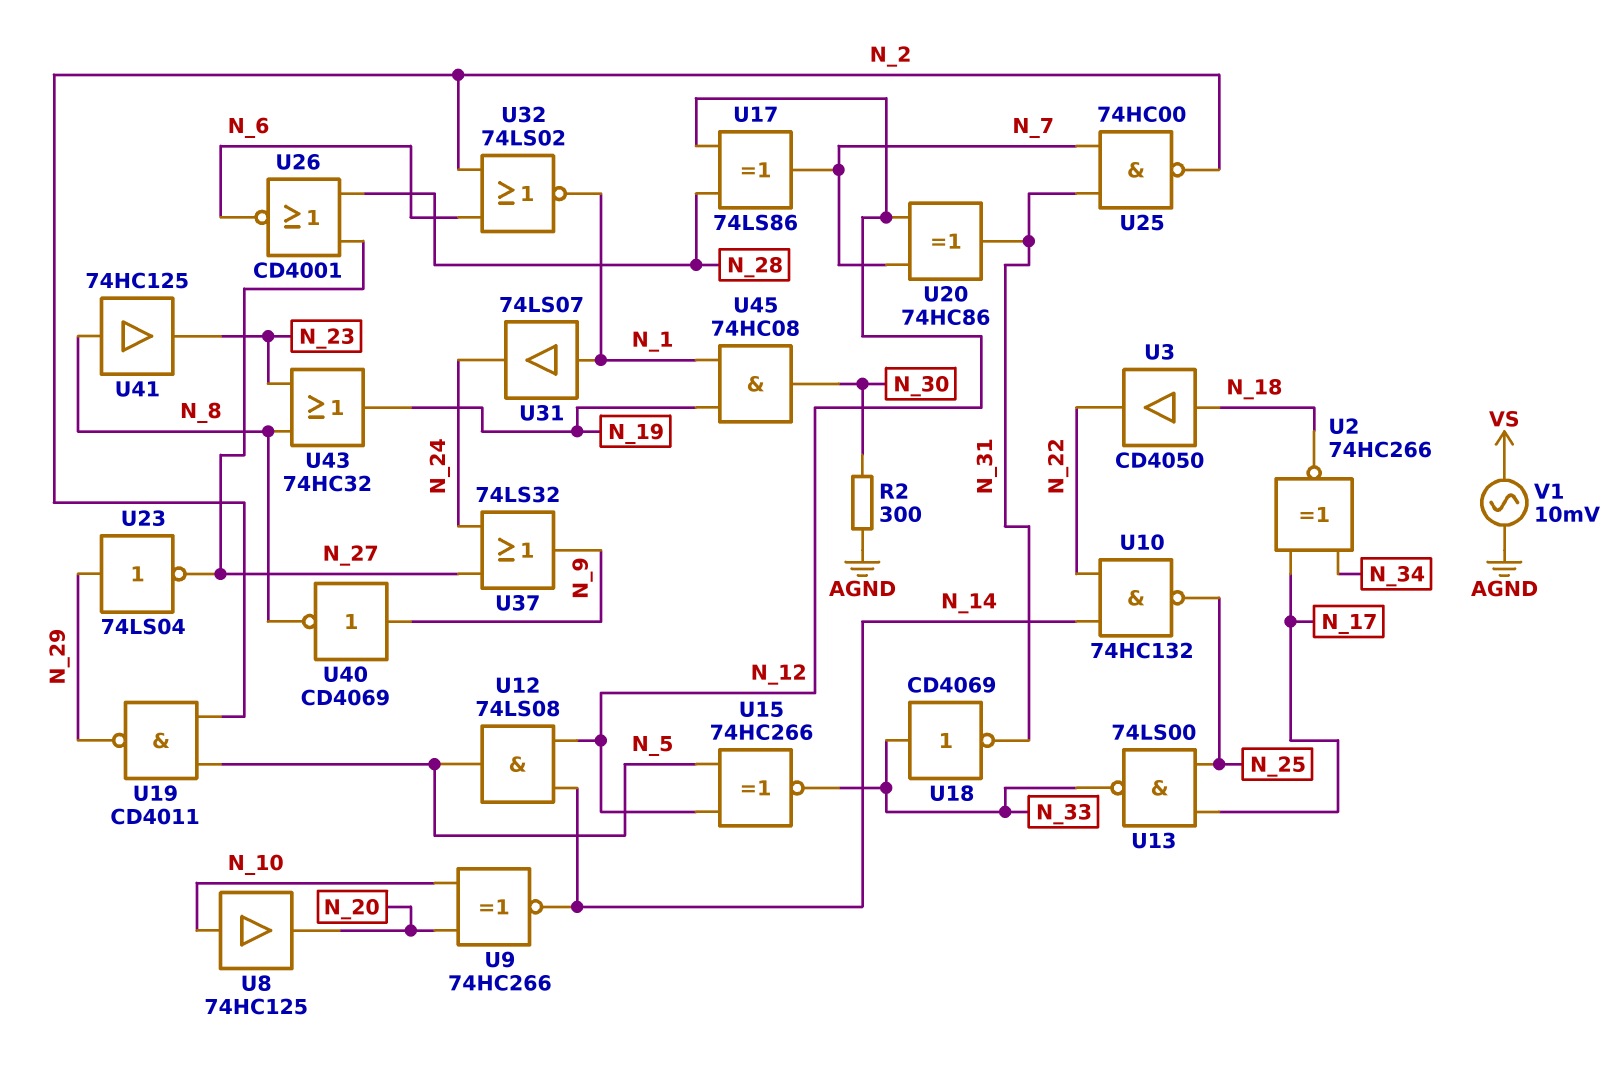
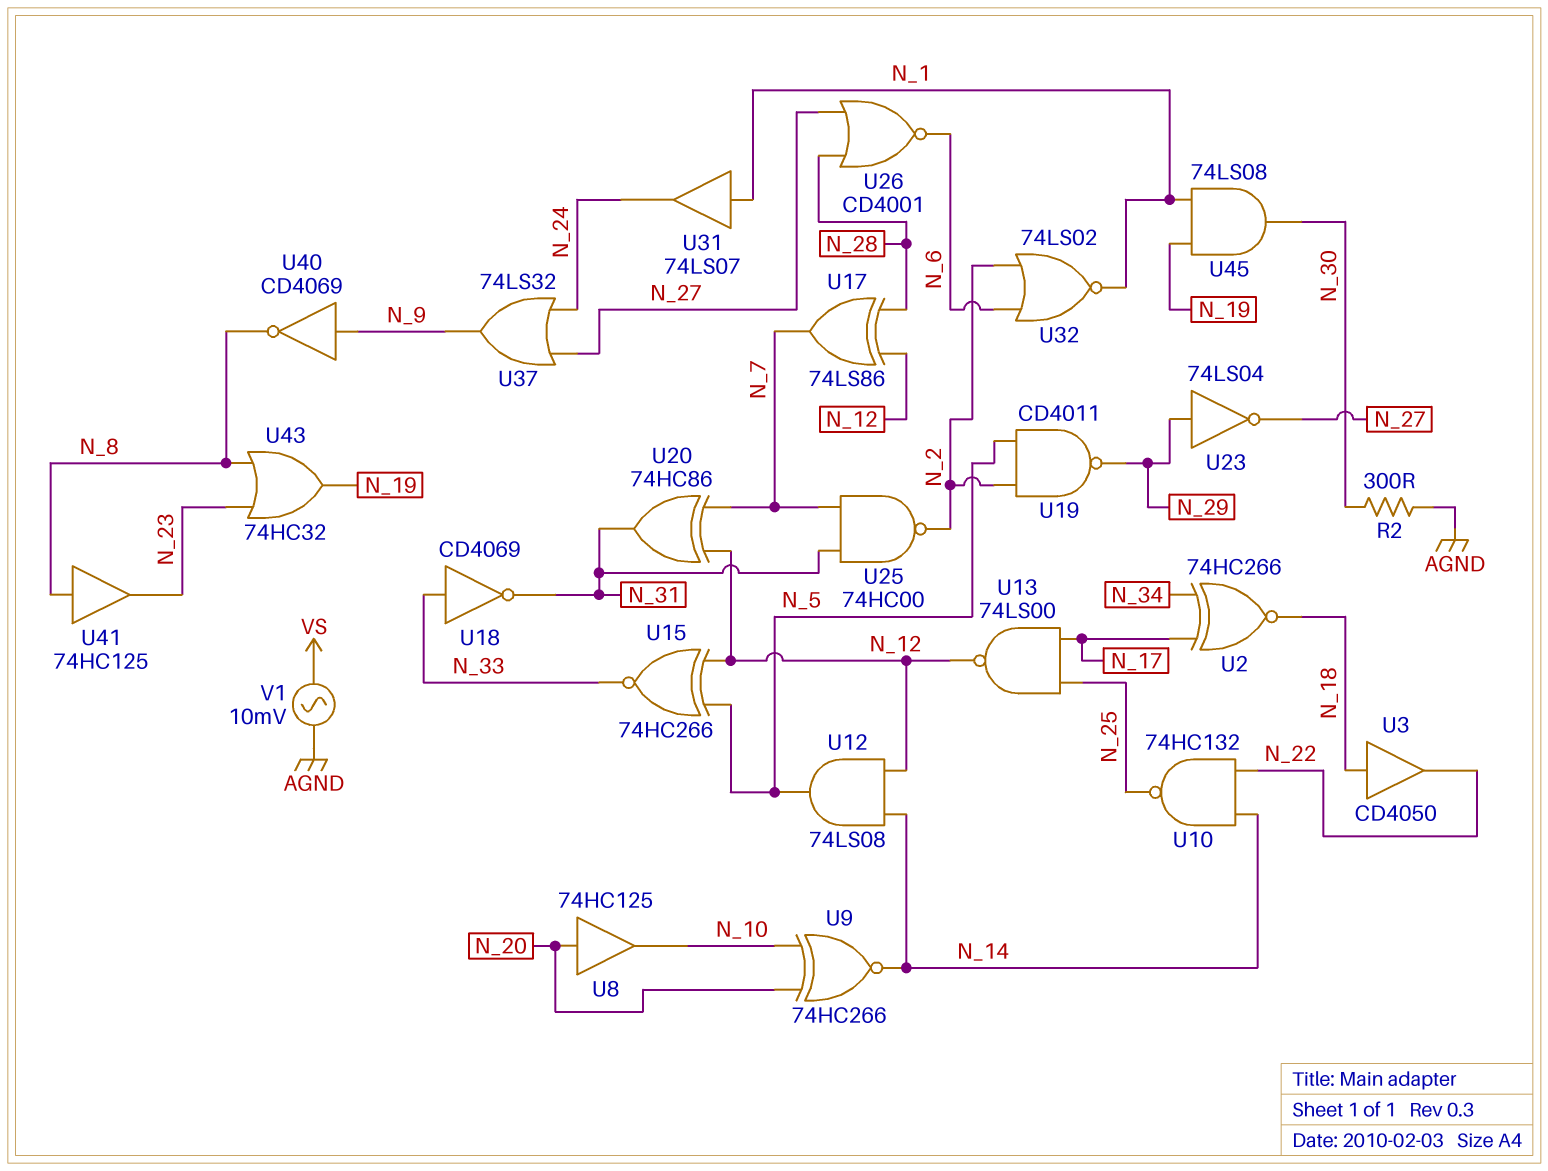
U8: buffer 74HC125 (in N_10, out N_20) -> buffer 74HC125 (in N_20, out N_10)
U13: NAND 74LS00 (in N_17, in N_25, out N_33) -> NAND 74LS00 (in N_17, in N_25, out N_12)
U45: AND 74HC08 (in N_1, in N_19, out N_30) -> AND 74LS08 (in N_1, in N_19, out N_30)

